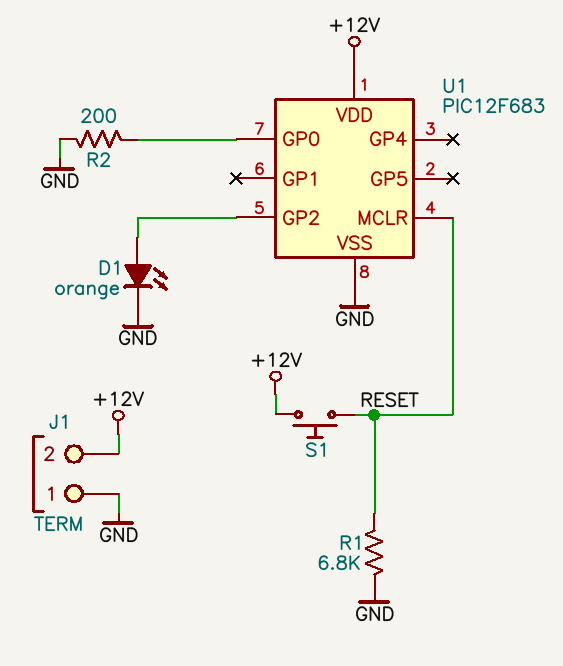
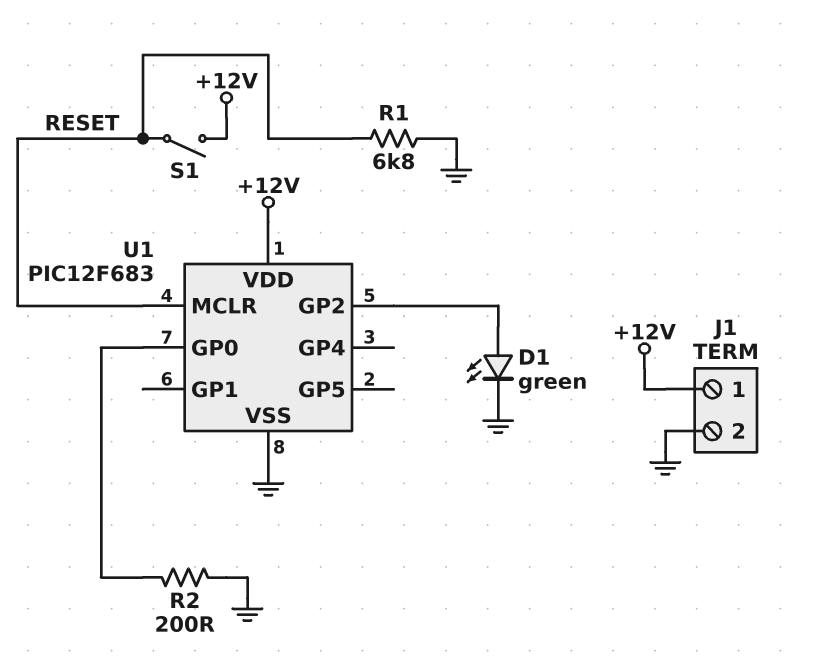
D1: LED orange (A U1/GP2, K GND) -> LED green (A U1/GP2, K GND)
J1 pin 1: GND -> +12V
J1 pin 2: +12V -> GND
S1: button (+12V, RESET) -> switch (+12V, RESET)

